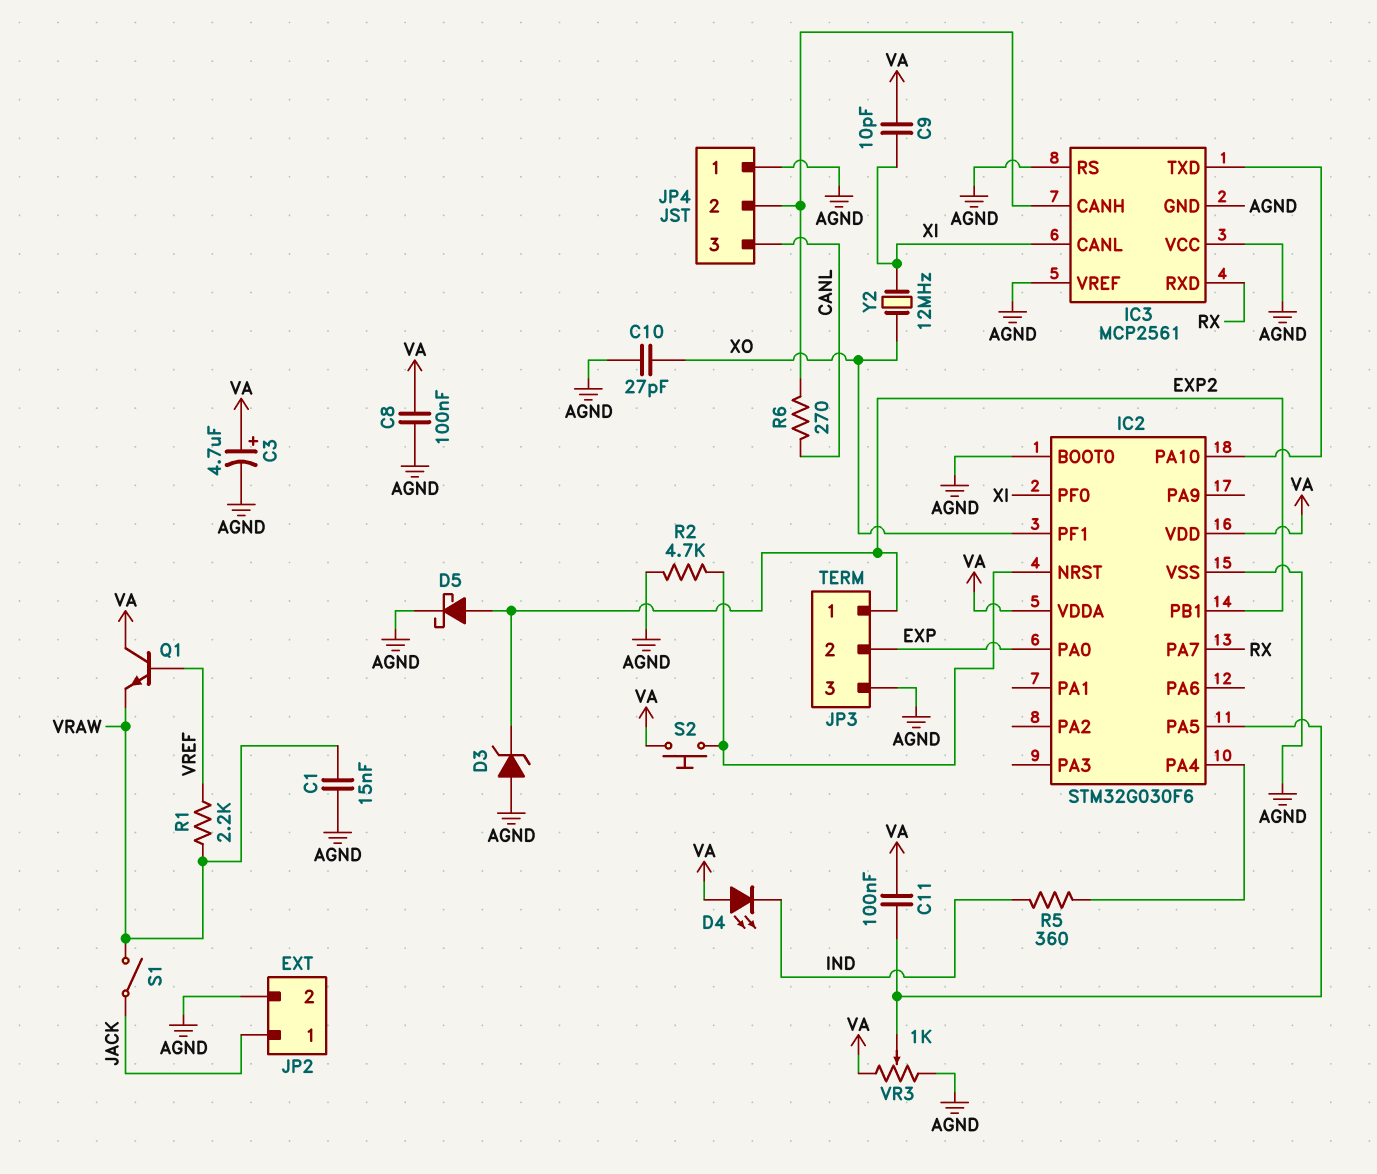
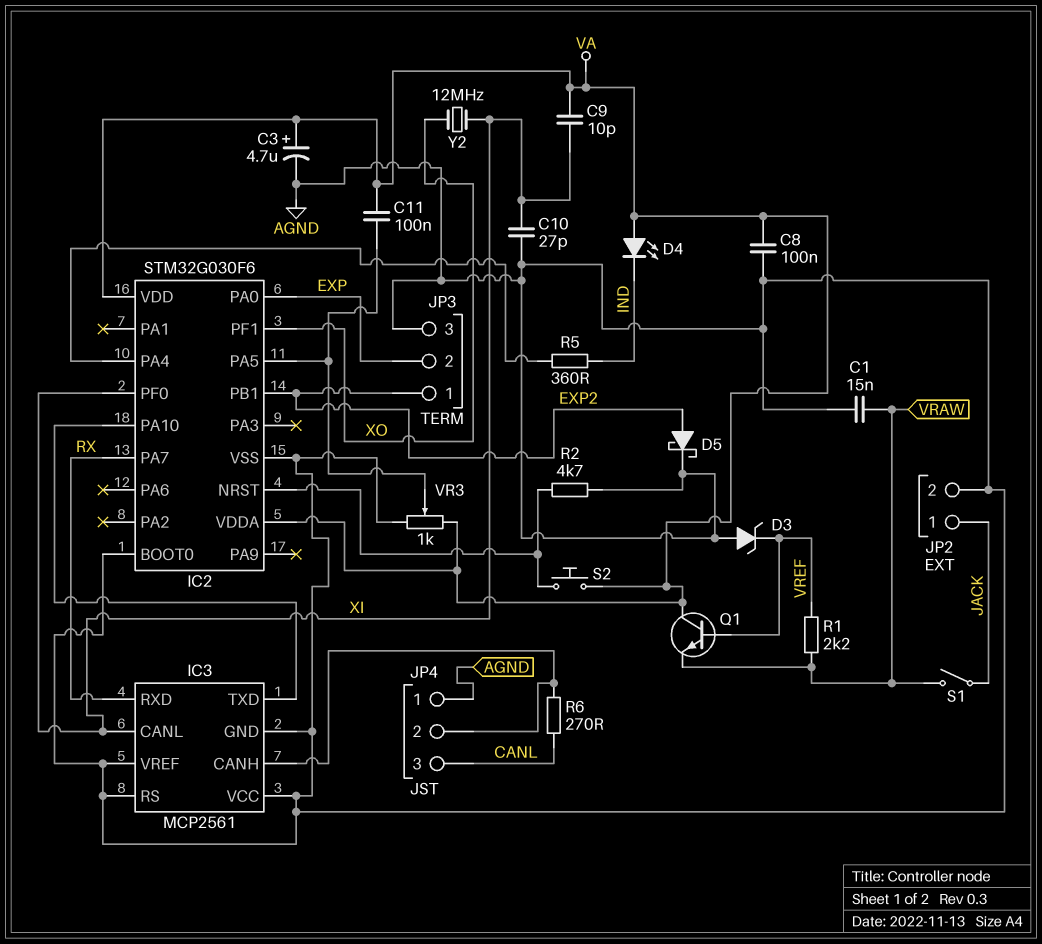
C10: 27pF (AGND, XO) -> 27pF (AGND, XI)
D3: zener (A AGND, K EXP2) -> zener (A AGND, K VREF)

